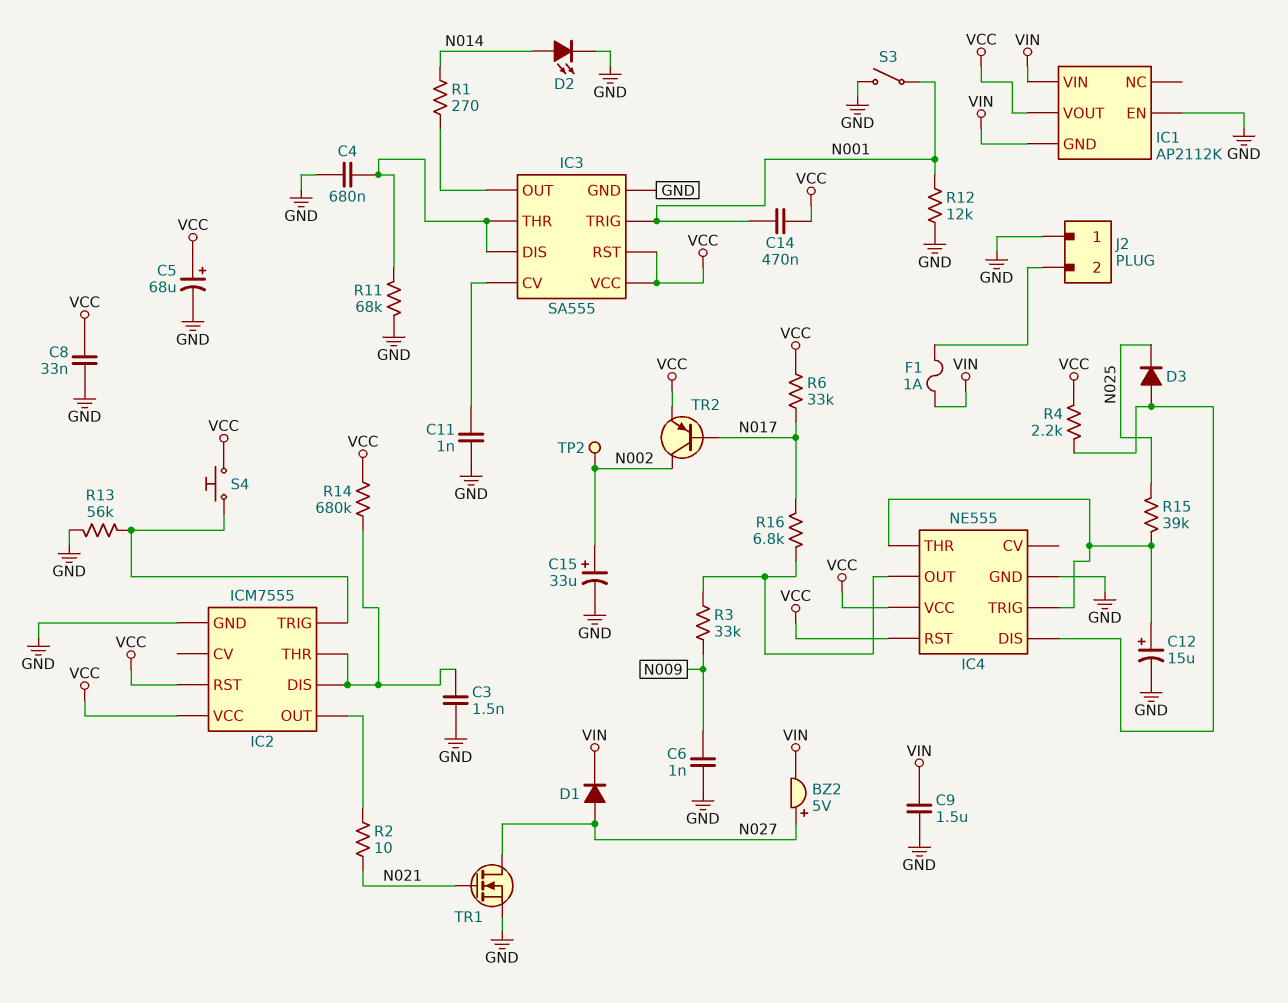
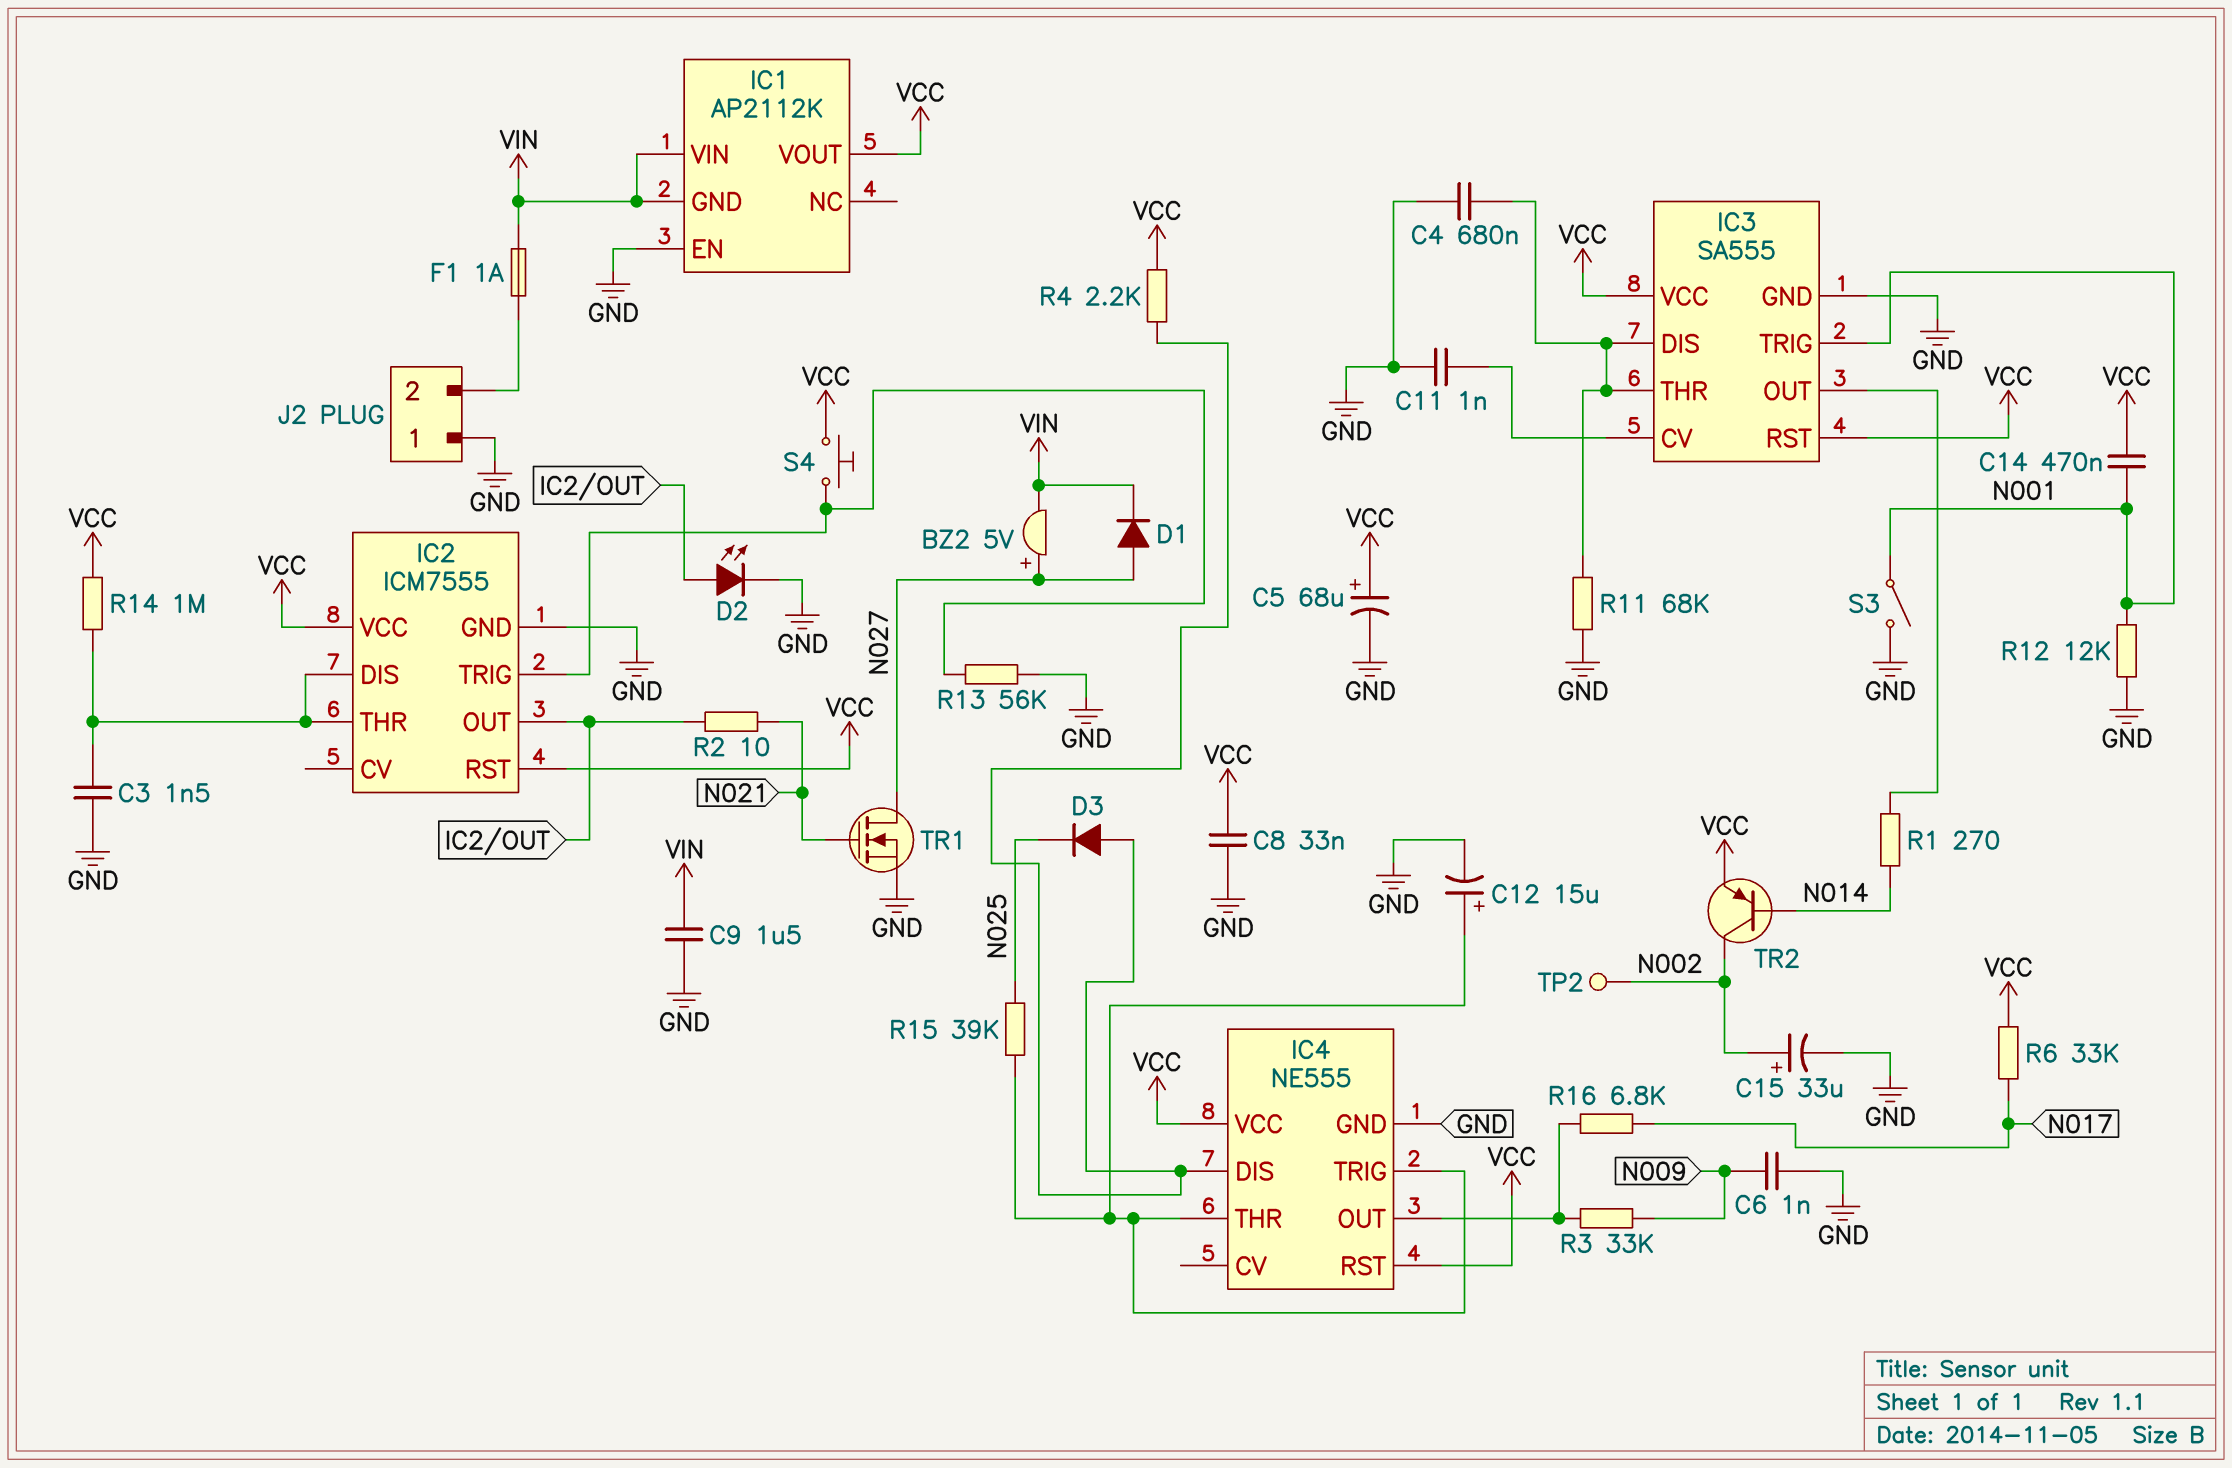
D2: LED (A N014, K GND) -> LED (A IC2/OUT, K GND)
R14: 680k (IC2/DIS, VCC) -> 1M (IC2/DIS, VCC)
TR2: PNP (B N017, C N002, E VCC) -> PNP (B N014, C N002, E VCC)

